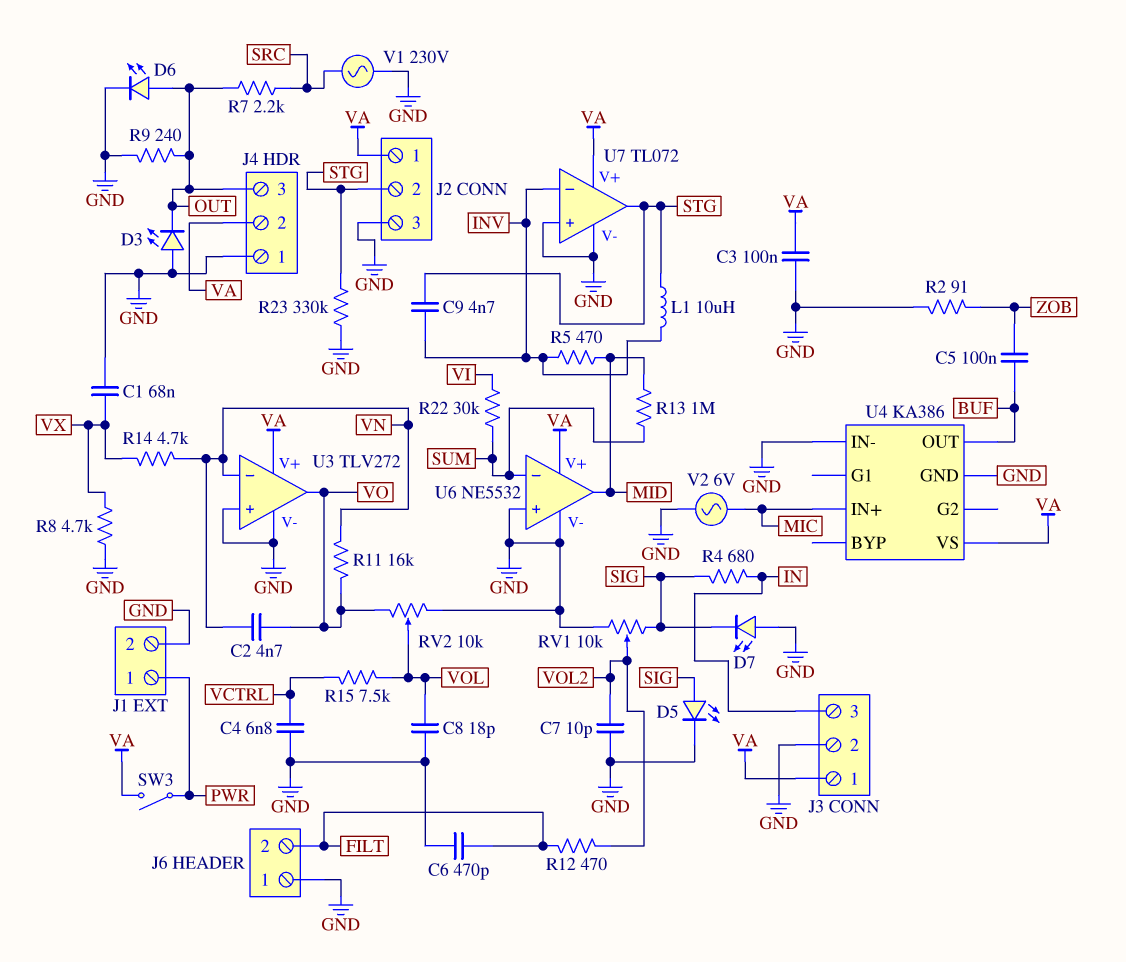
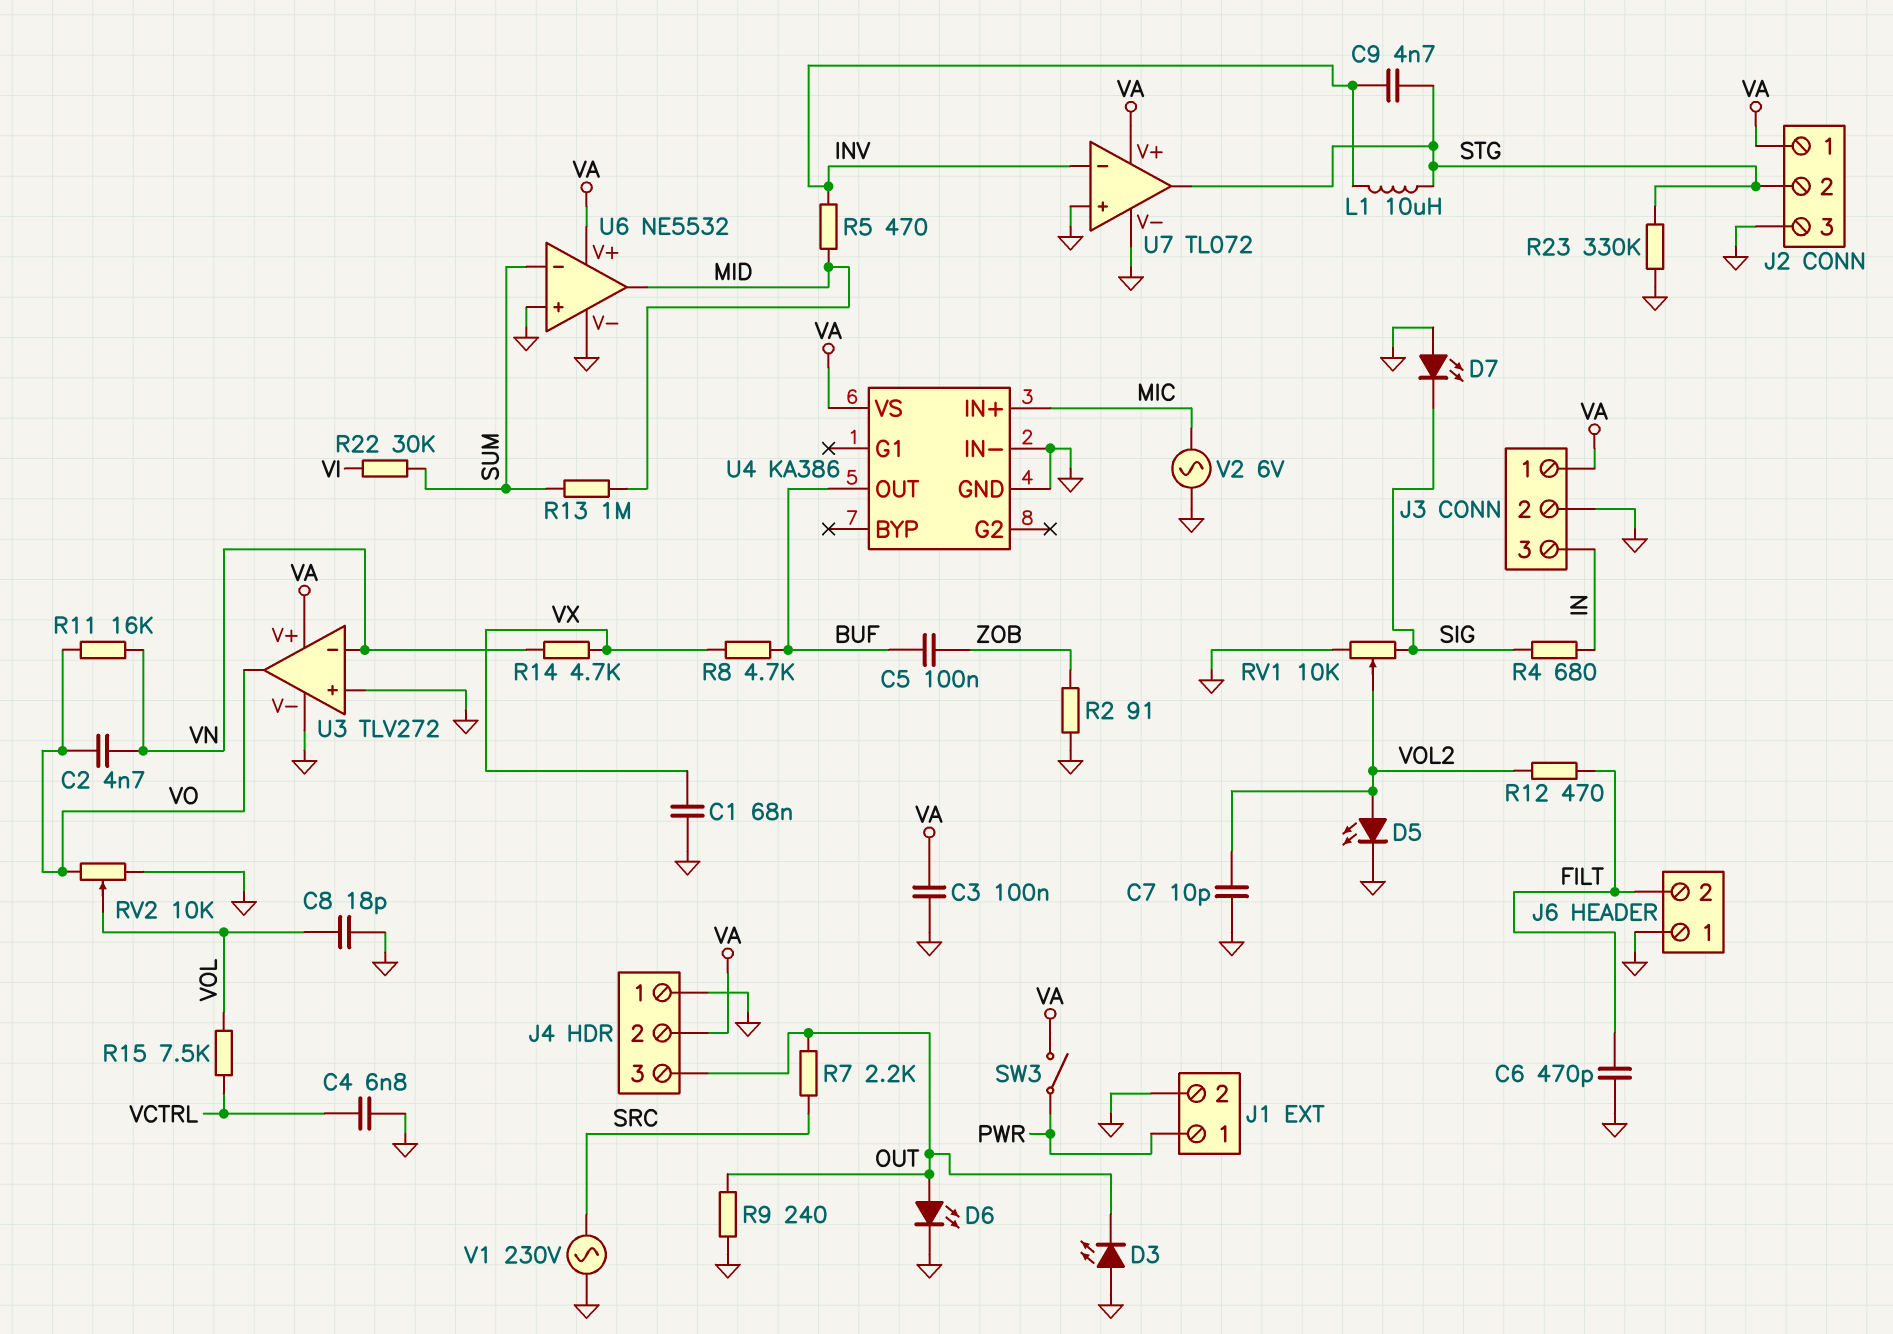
D5: LED (A SIG, K GND) -> LED (A VOL2, K GND)
R8: 4.7k (GND, VX) -> 4.7k (BUF, VX)

